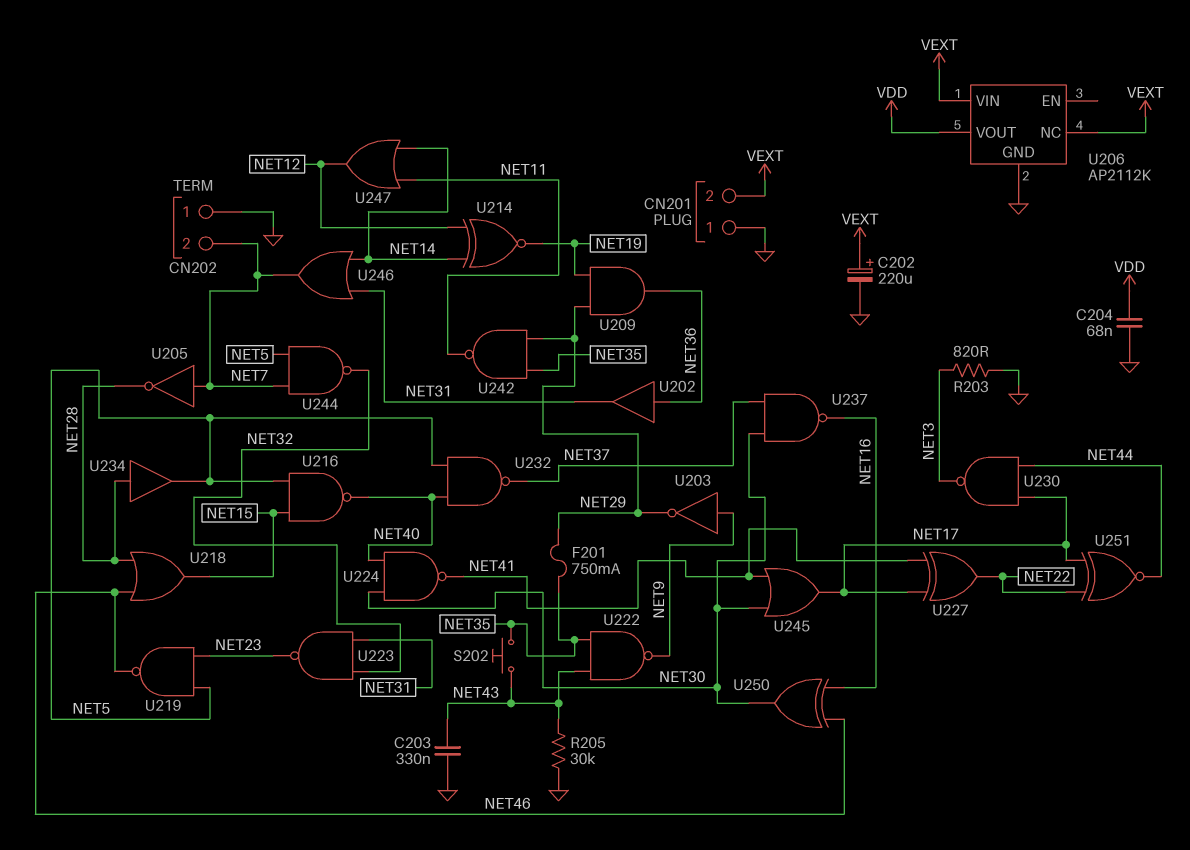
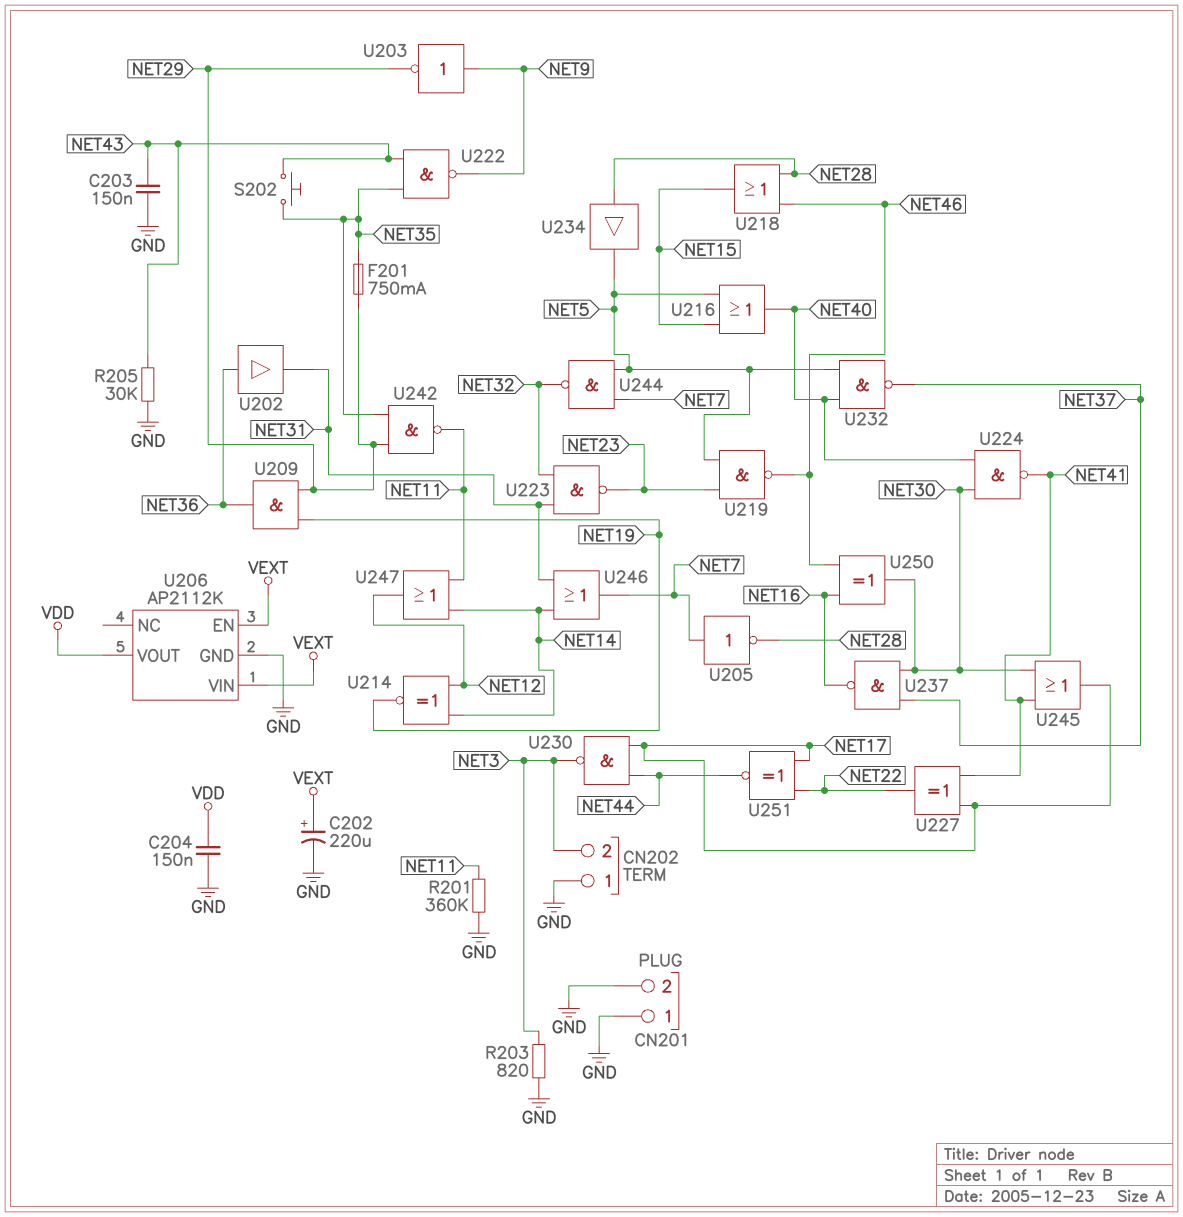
C203: 330nF (GND, NET43) -> 150nF (GND, NET43)
C204: 68nF (GND, VDD) -> 150nF (GND, VDD)
CN201 pin 2: VEXT -> GND
CN202 pin 2: NET7 -> NET3
R201: none -> 360k (GND, NET11)
U206 pin EN: none -> VEXT
U206 pin NC: VEXT -> none
U216: NAND (in NET5, in NET15, out NET40) -> OR (in NET5, in NET15, out NET40)

